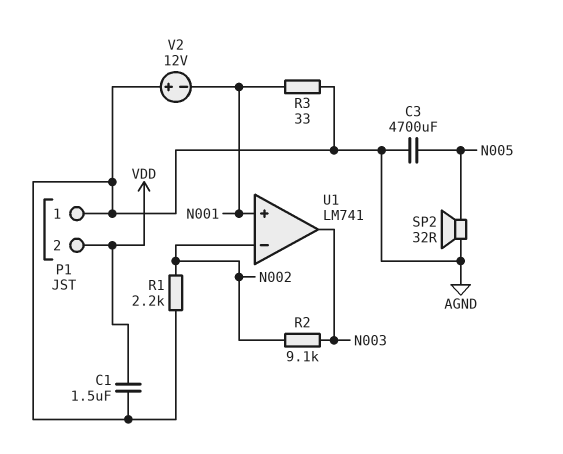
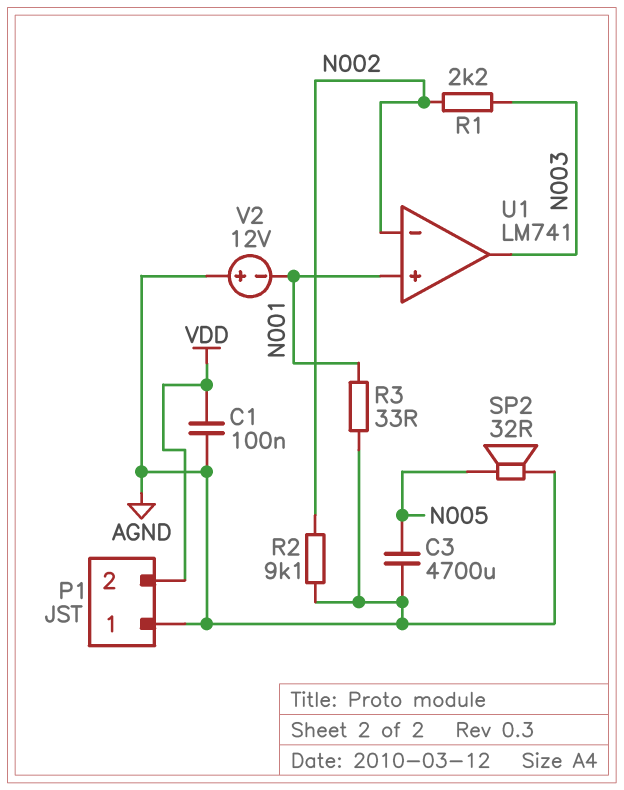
C1: 1.5uF (AGND, VDD) -> 100nF (AGND, VDD)
R1: 2.2k (AGND, N002) -> 2.2k (N002, N003)
R2: 9.1k (N002, N003) -> 9.1k (AGND, N002)

